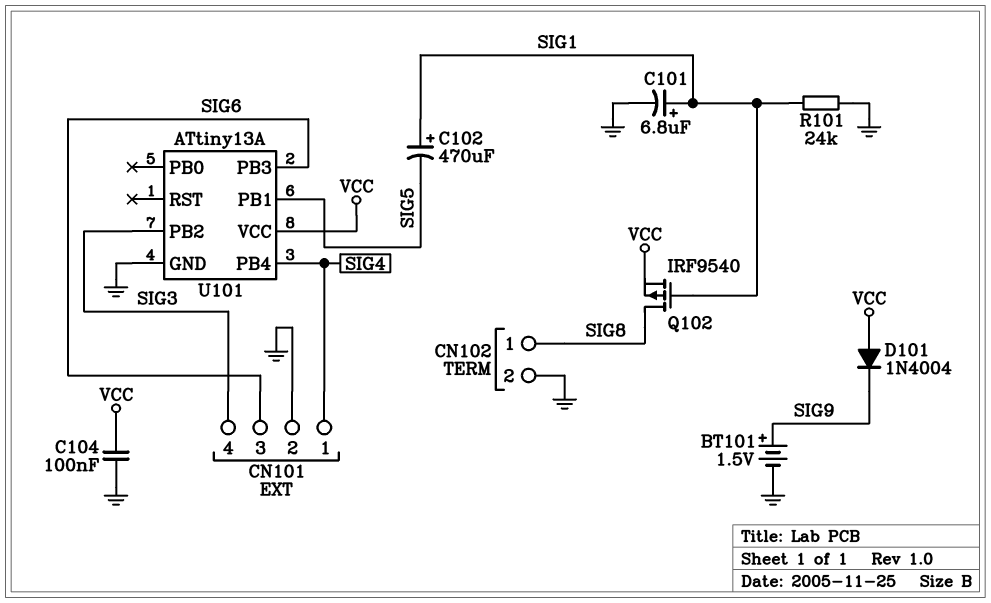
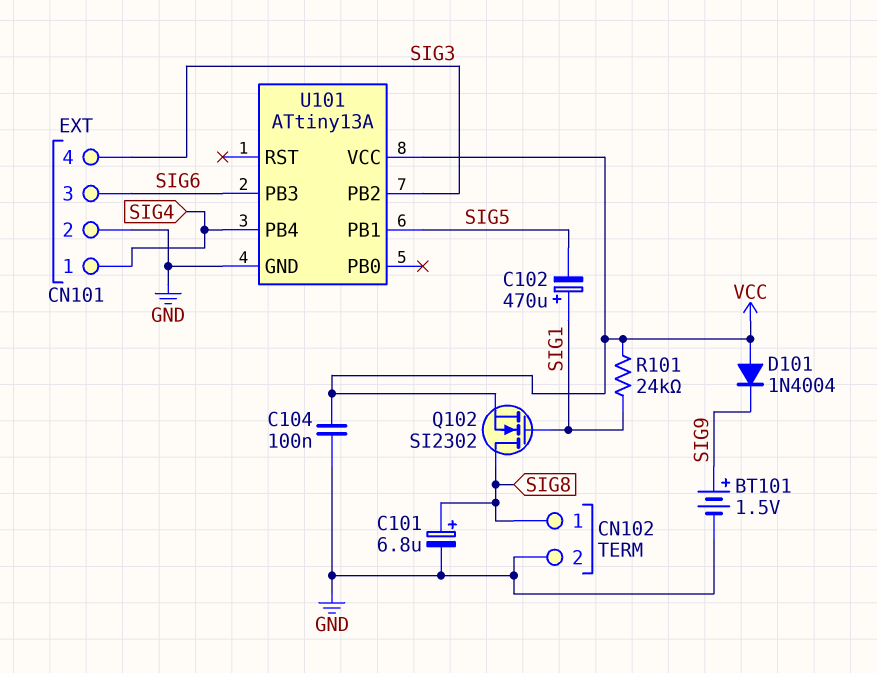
C101: 6.8uF (plus SIG1, minus GND) -> 6.8uF (plus SIG8, minus GND)
Q102: PMOS IRF9540 (G SIG1, D SIG8, S VCC) -> NMOS SI2302 (G SIG1, D SIG8, S VCC)
R101: 24k (GND, SIG1) -> 24k (SIG1, VCC)

